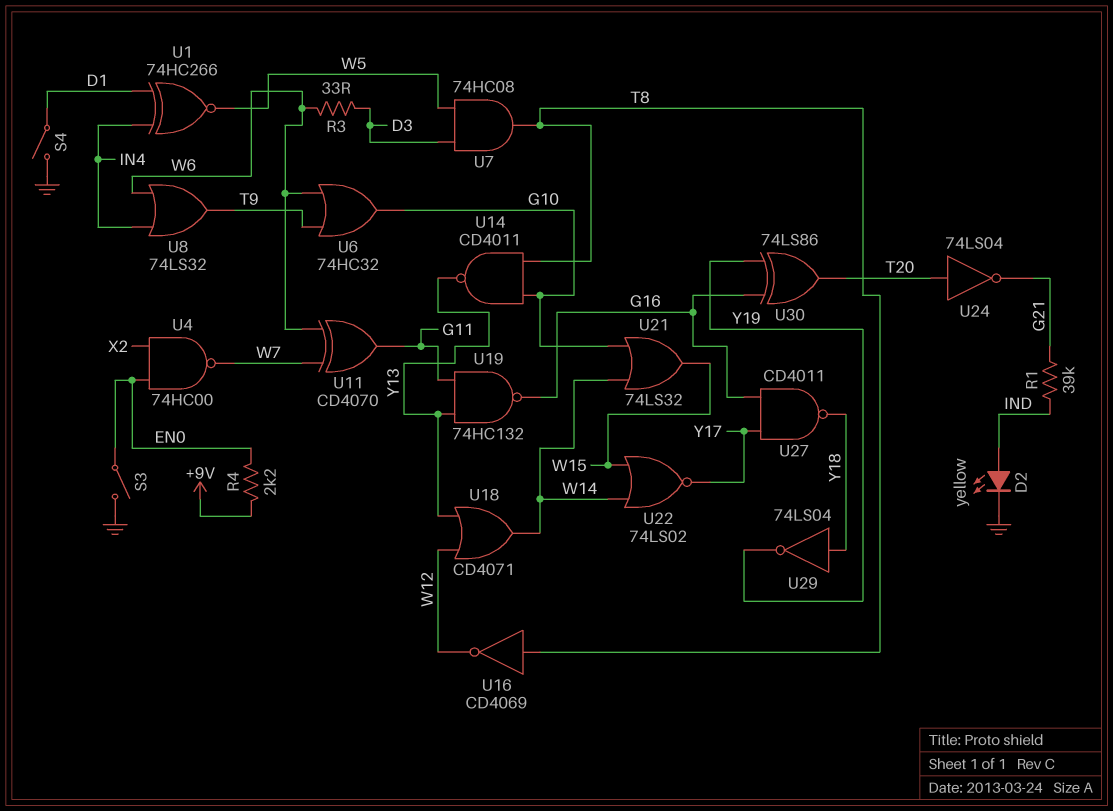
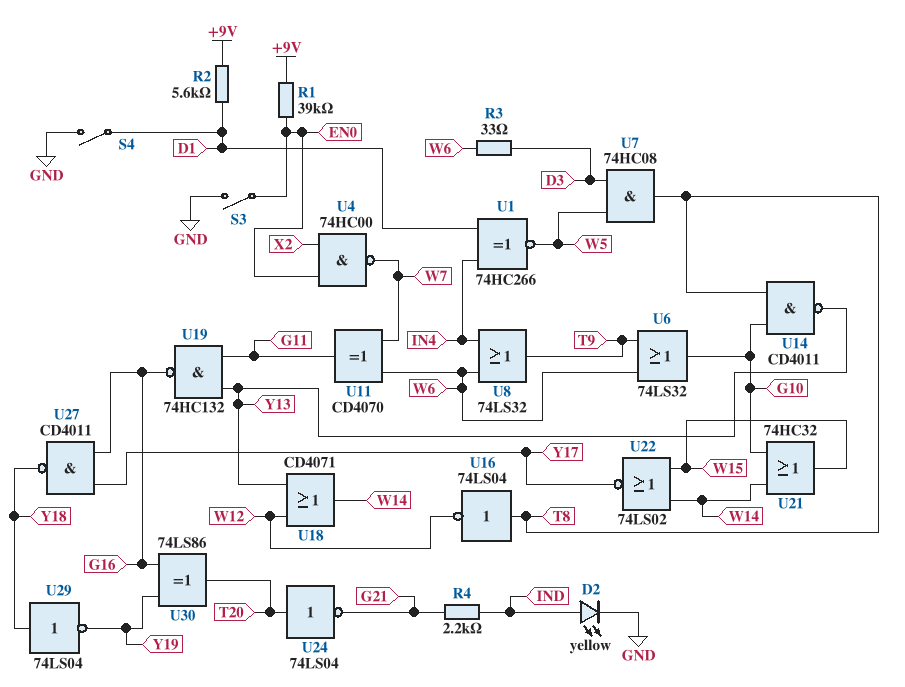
R1: 39k (G21, IND) -> 39k (+9V, EN0)
R2: none -> 5.6k (+9V, D1)
R4: 2.2k (+9V, EN0) -> 2.2k (G21, IND)
U6: OR 74HC32 (in T9, in W6, out G10) -> OR 74LS32 (in T9, in W6, out G10)
U16: NOT CD4069 (in T8, out W12) -> NOT 74LS04 (in T8, out W12)
U21: OR 74LS32 (in G10, in W14, out W15) -> OR 74HC32 (in G10, in W14, out W15)

